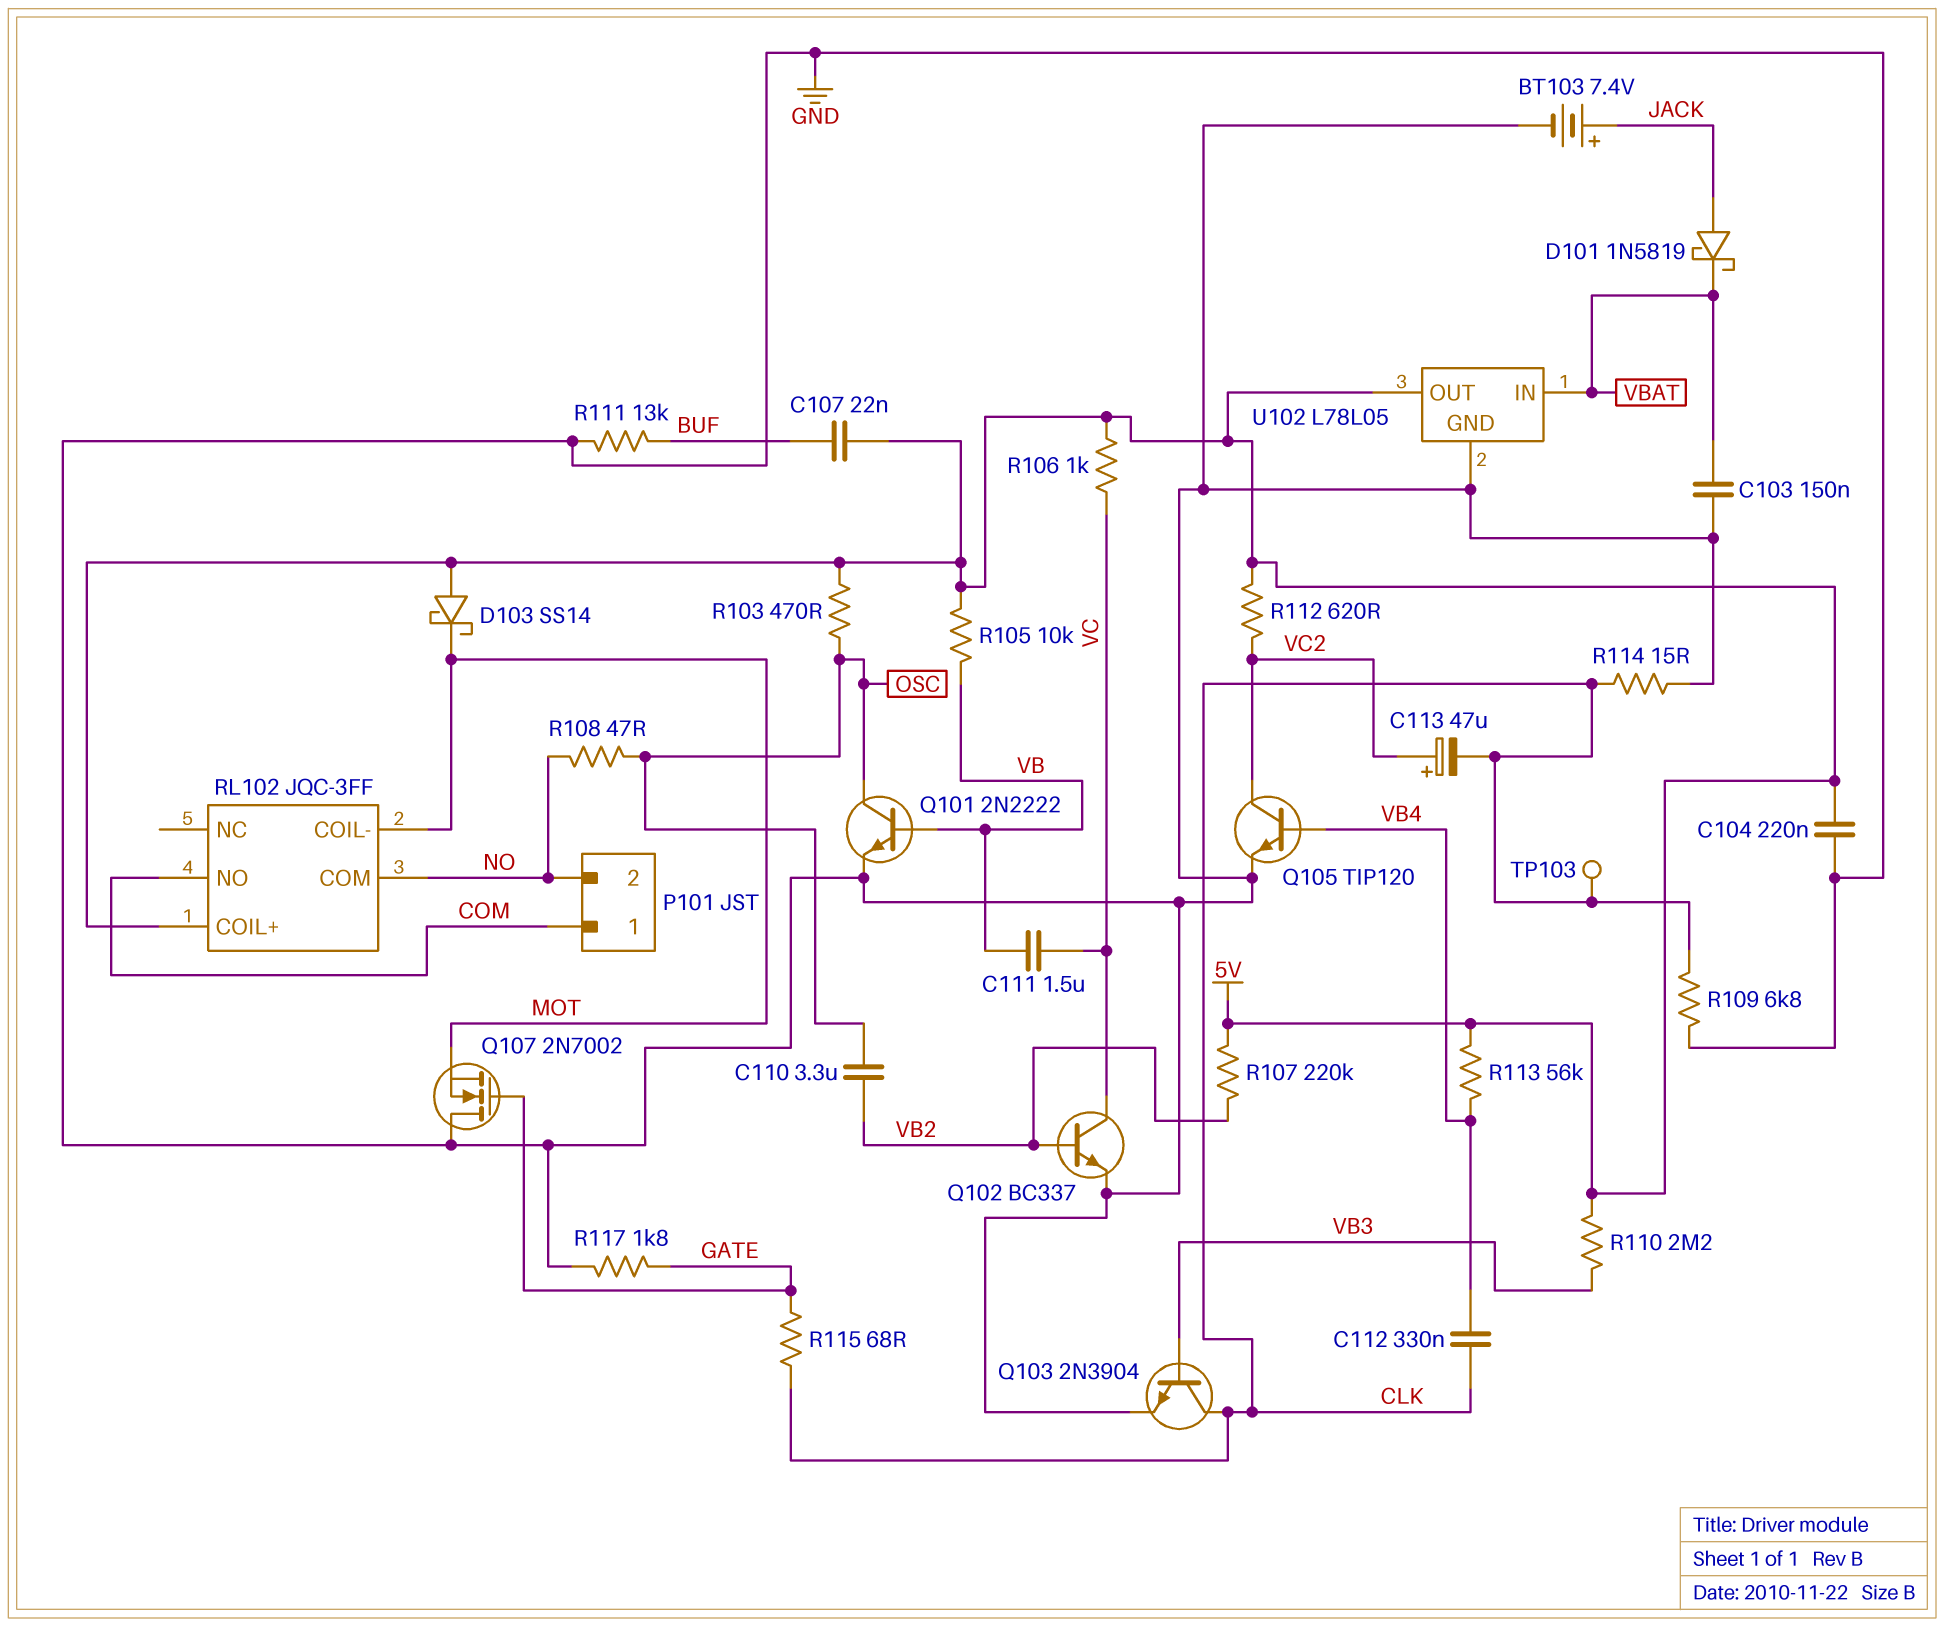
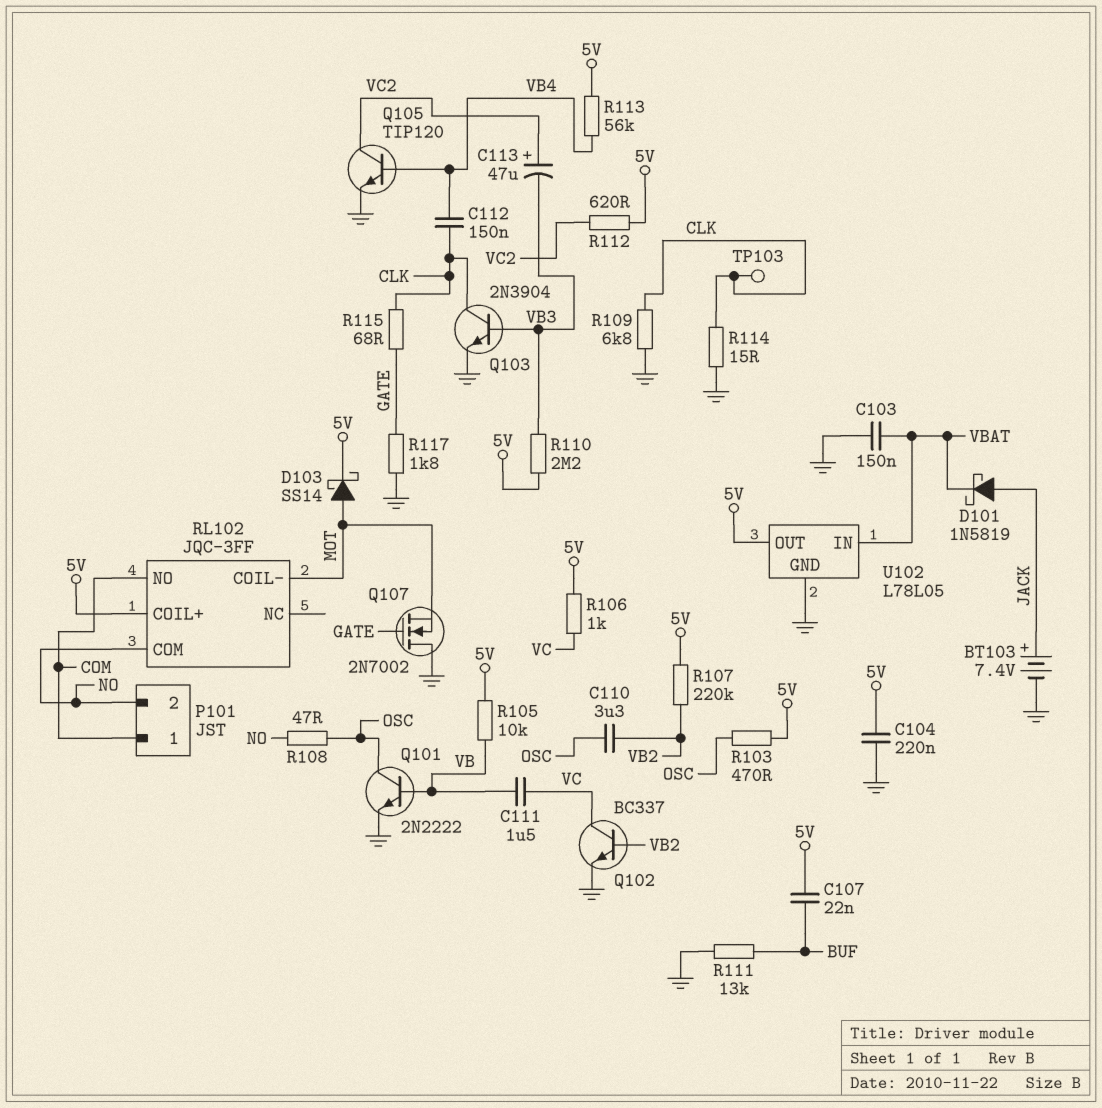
C112: 330nF (CLK, VB4) -> 150nF (CLK, VB4)
C113: 47uF (plus VC2, minus CLK) -> 47uF (plus VC2, minus VB3)
D103: schottky SS14 (A 5V, K MOT) -> schottky SS14 (A MOT, K 5V)

